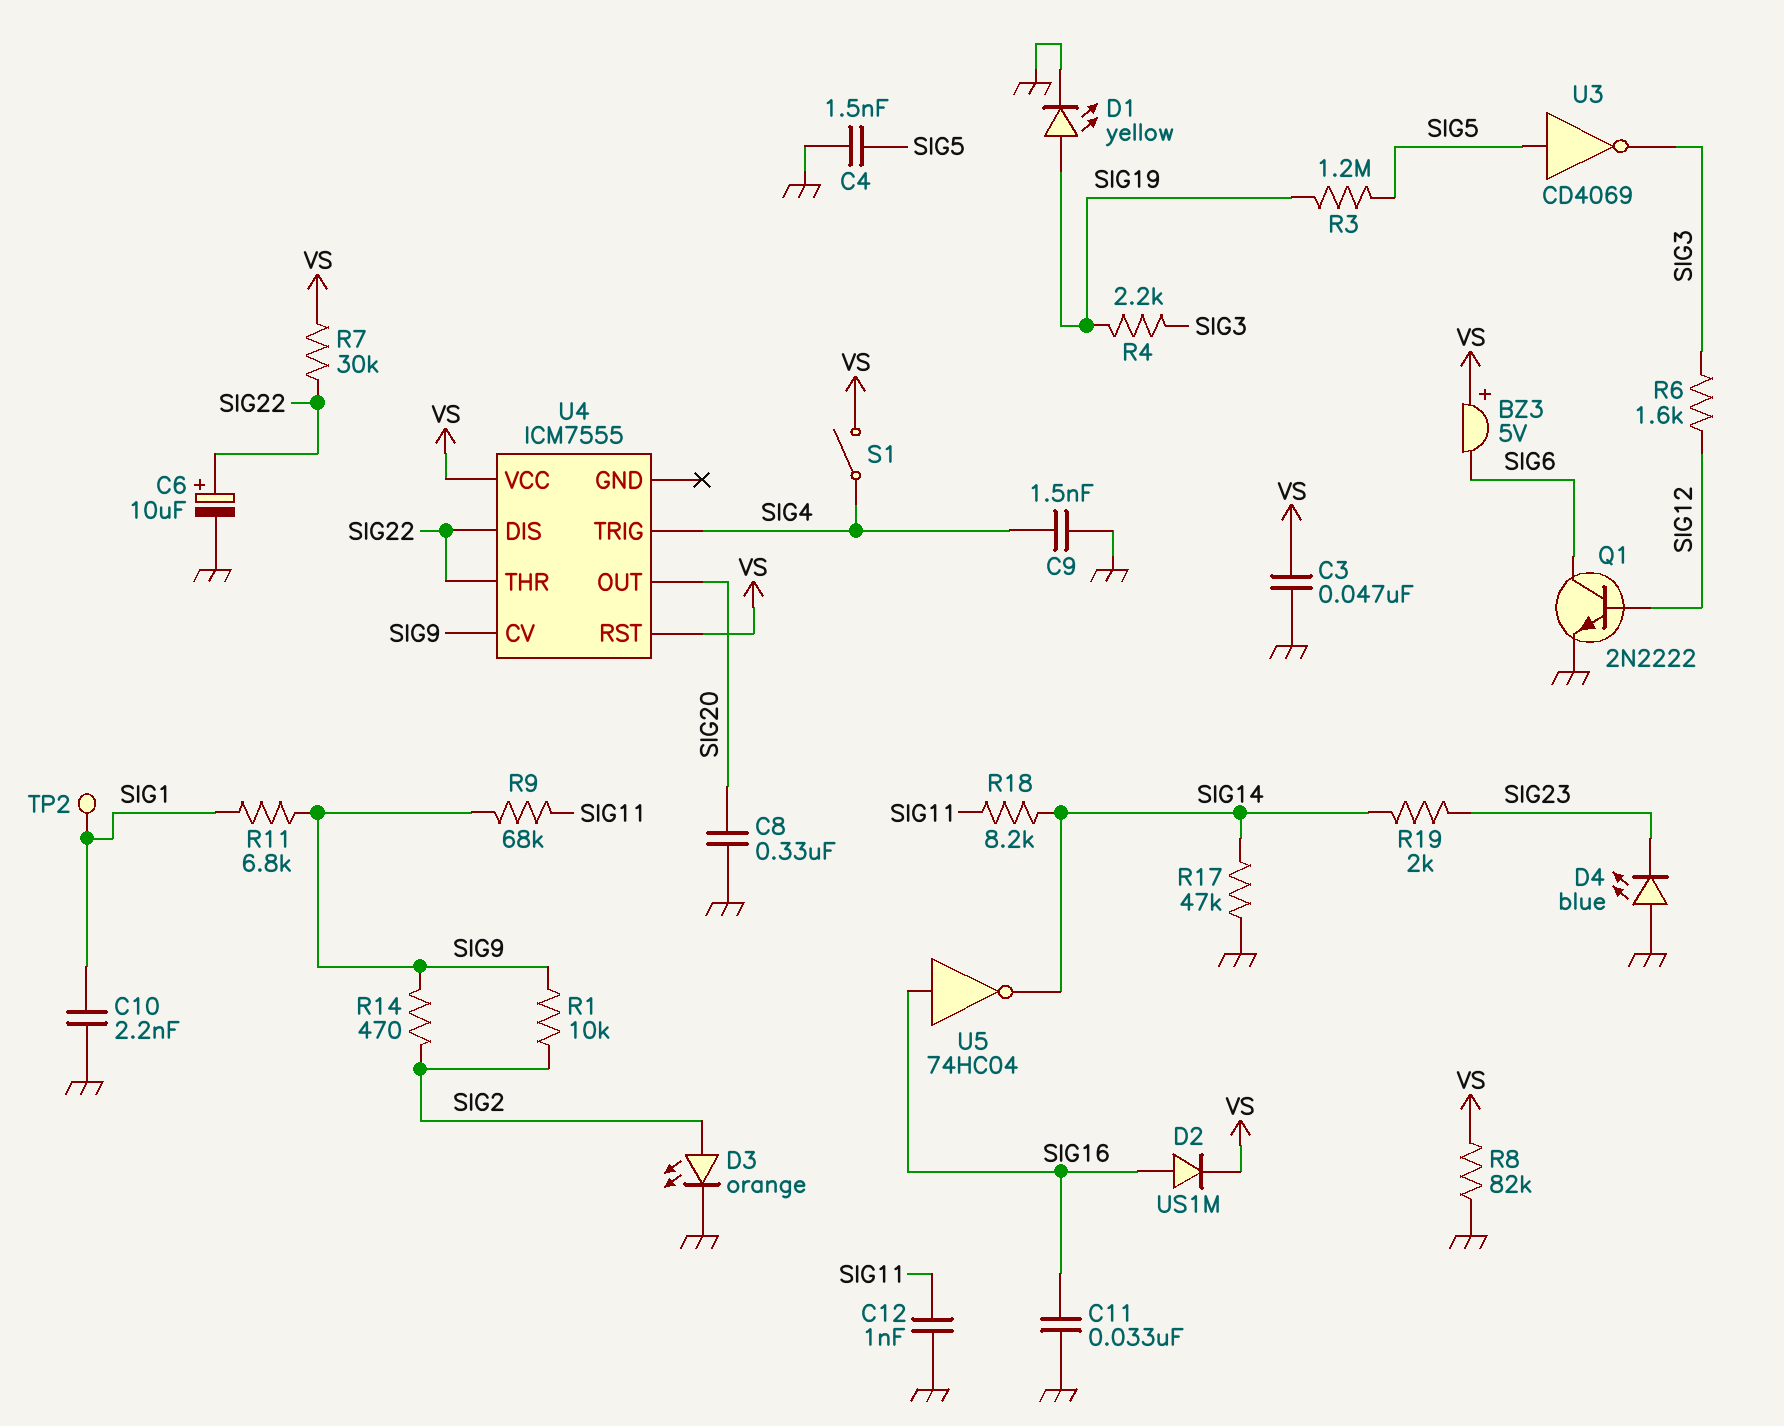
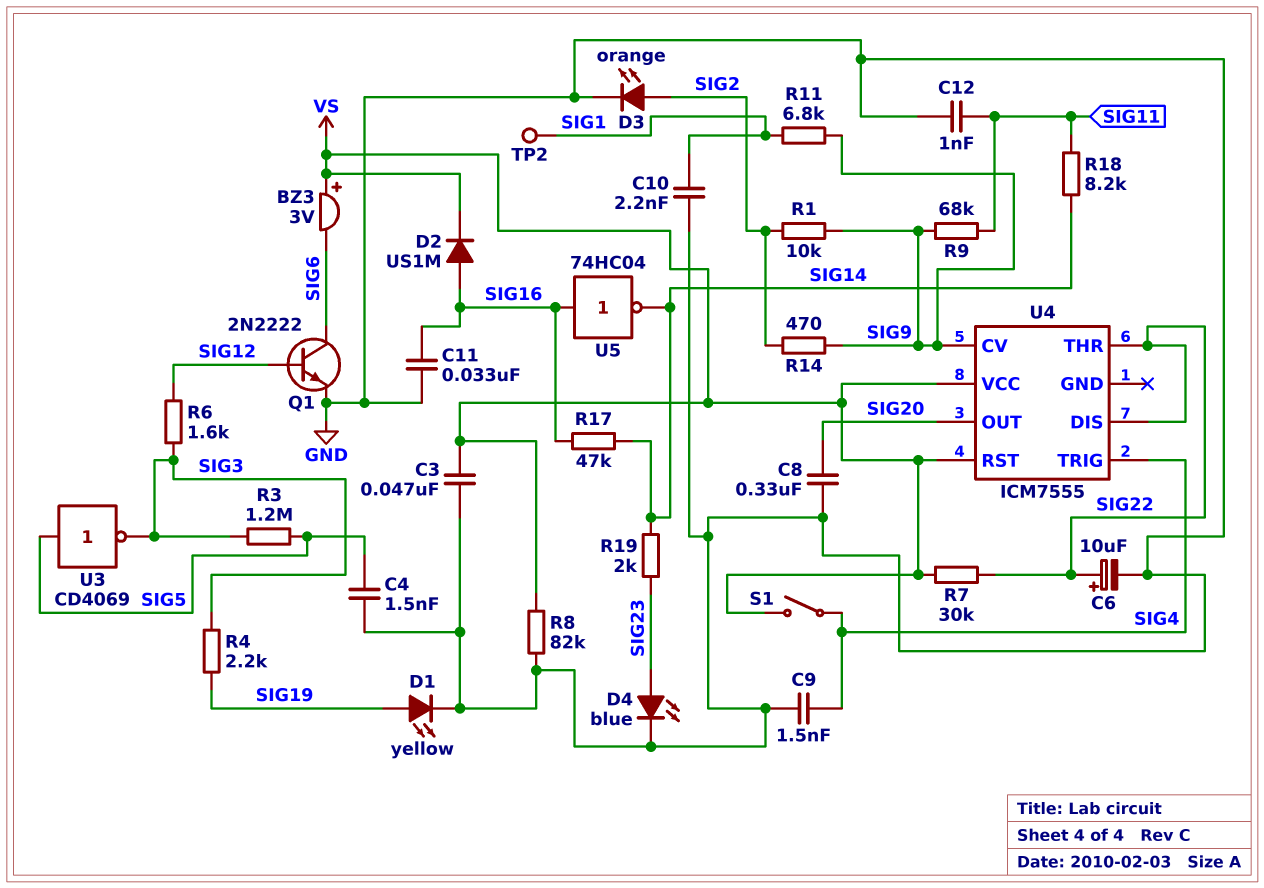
BZ3: buzzer 5V (plus VS, minus SIG6) -> buzzer 3V (plus VS, minus SIG6)
D4: LED blue (A GND, K SIG23) -> LED blue (A SIG23, K GND)
R3: 1.2M (SIG5, SIG19) -> 1.2M (SIG3, SIG5)
R17: 47k (GND, SIG14) -> 47k (SIG14, SIG16)

